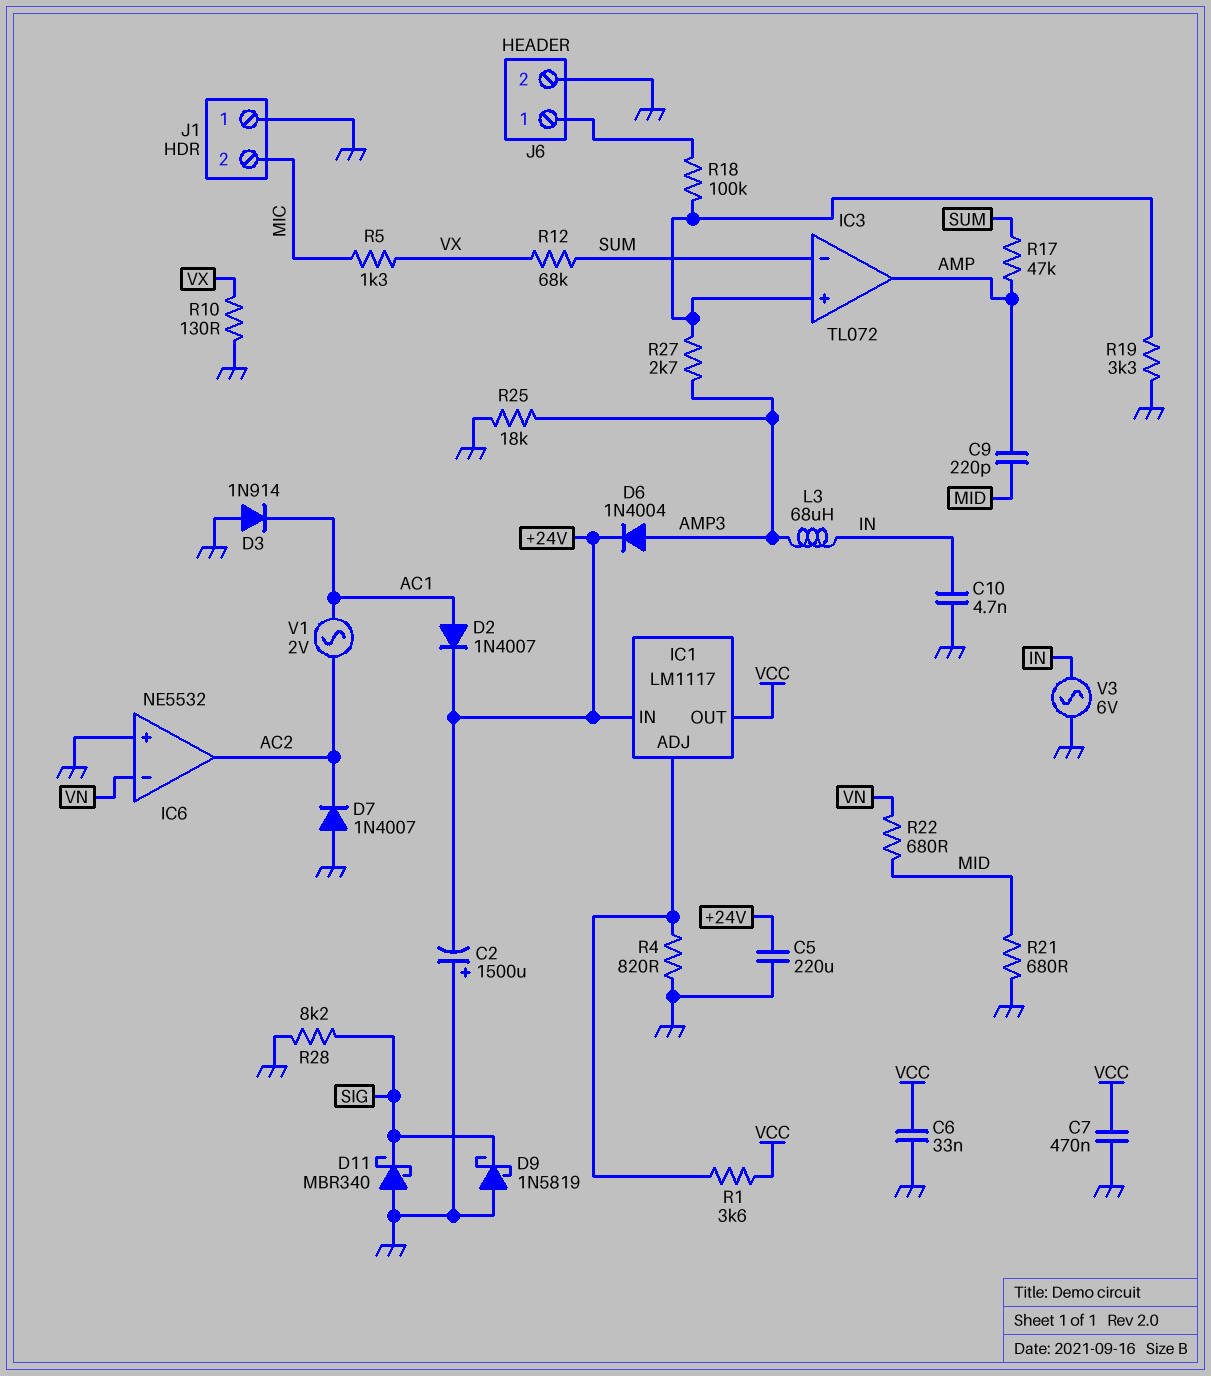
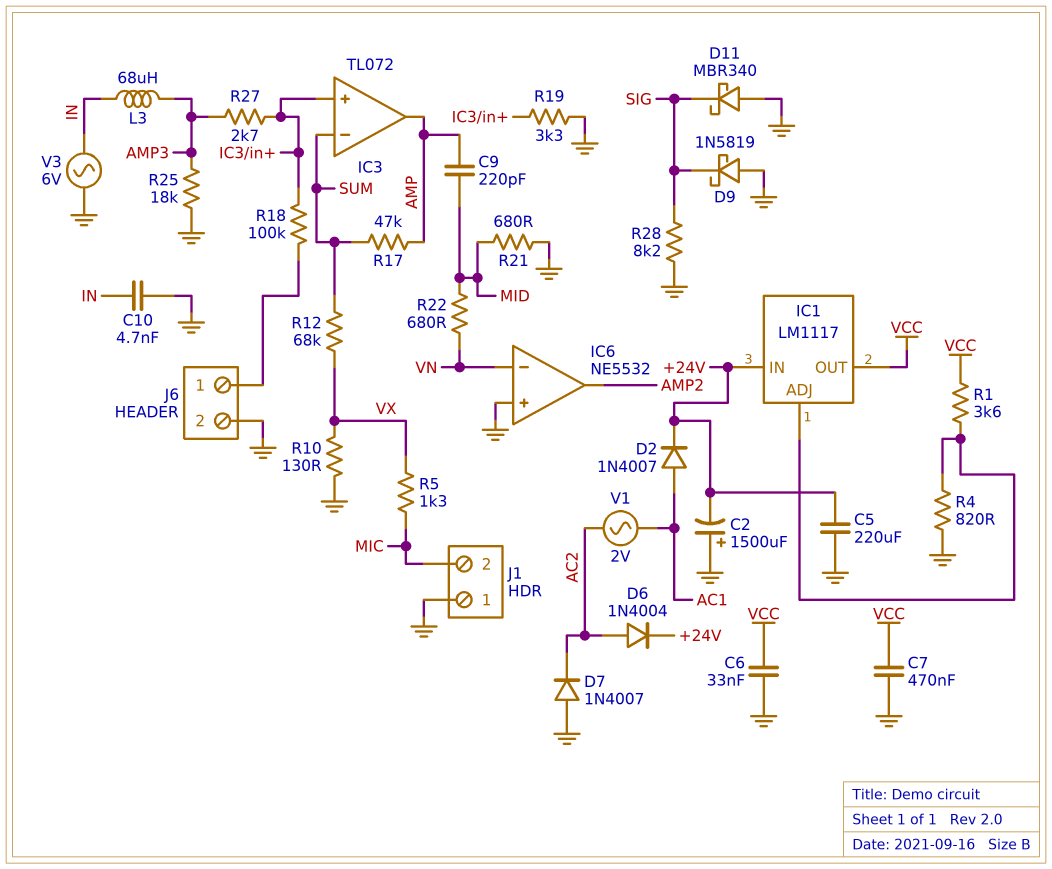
D3: diode 1N914 (A GND, K AC1) -> none
D6: diode 1N4004 (A AMP3, K +24V) -> diode 1N4004 (A AC2, K +24V)
IC6 pin out: AC2 -> AMP2

